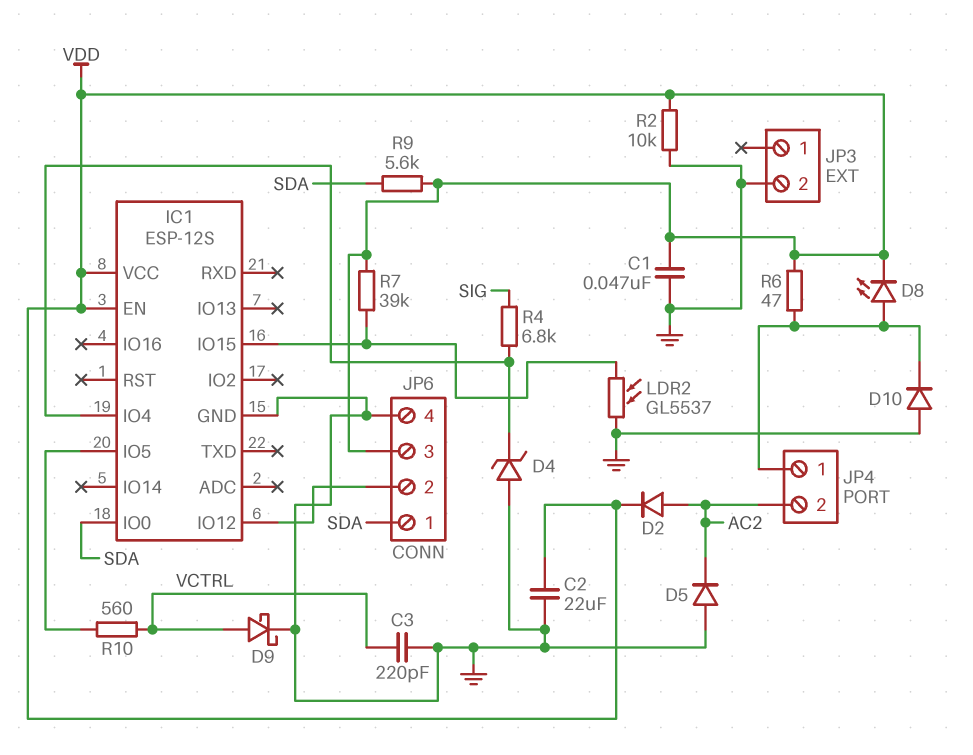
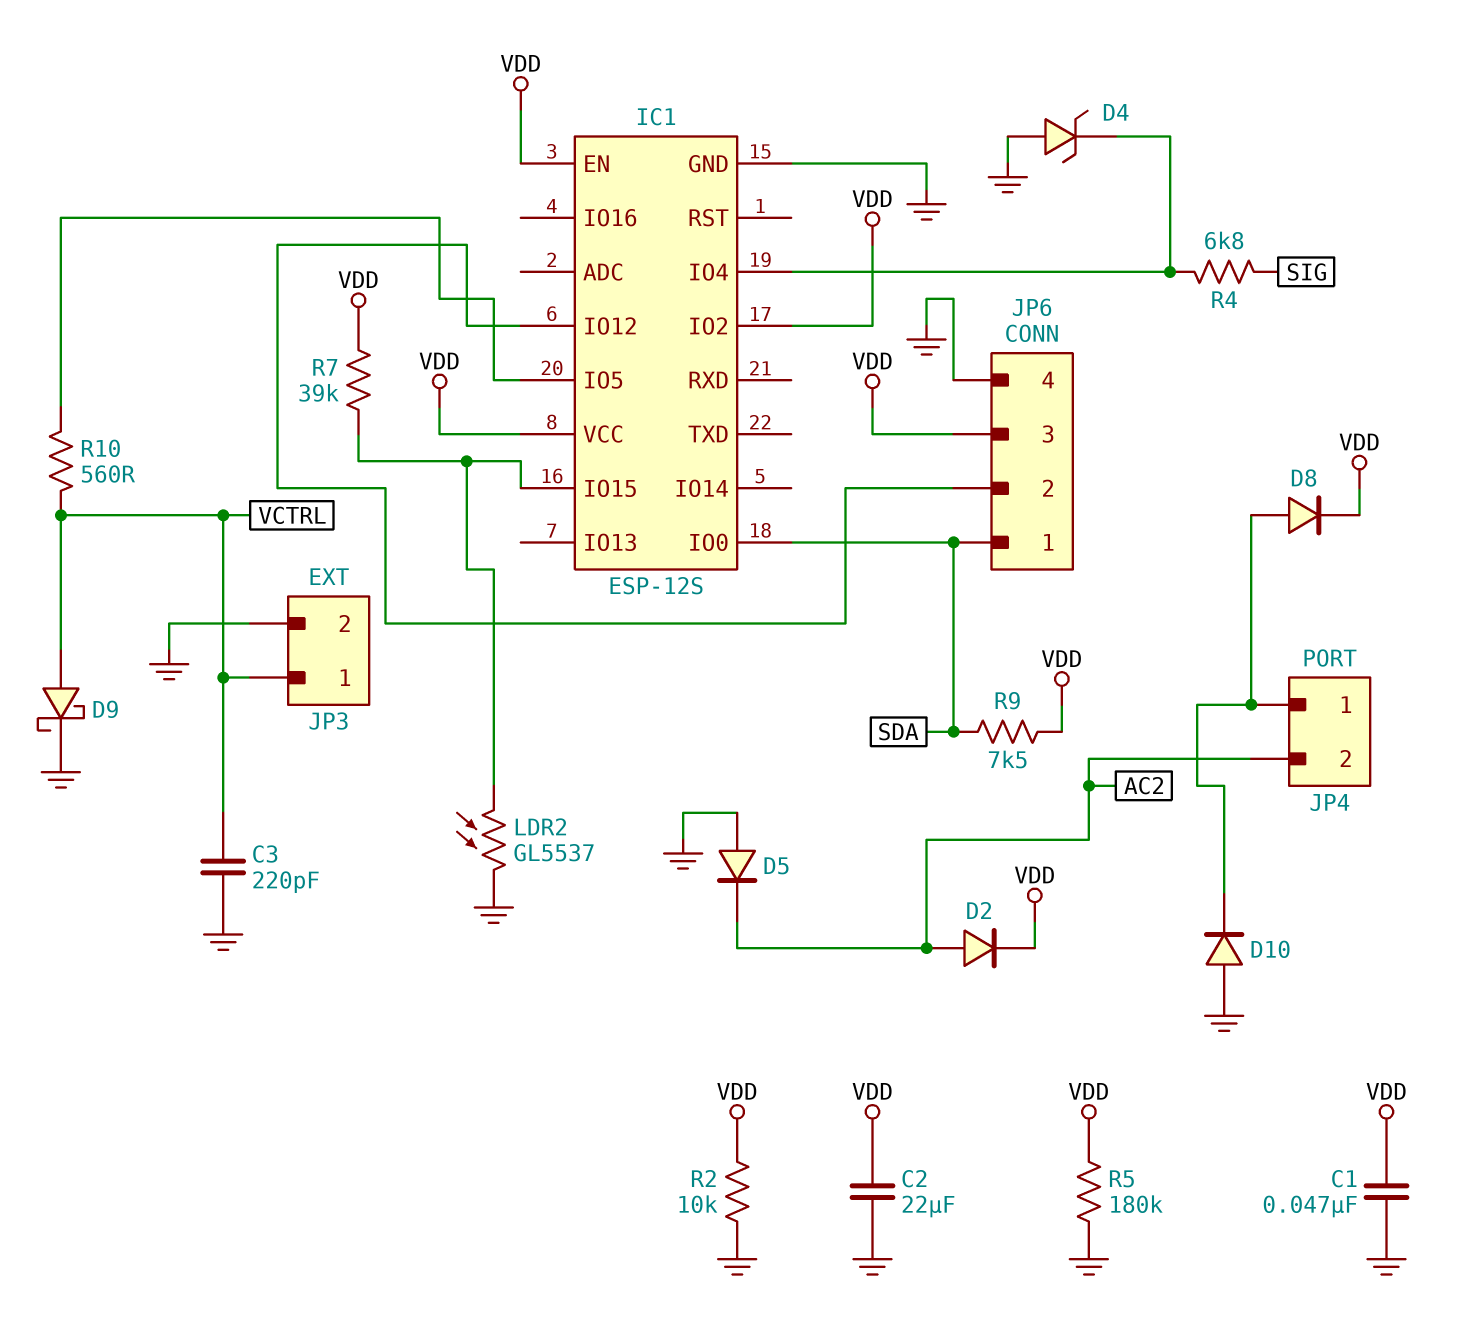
D8: LED (A JP4/1, K VDD) -> diode (A JP4/1, K VDD)
IC1 pin IO2: none -> VDD
JP3 pin 1: none -> VCTRL
R5: none -> 180k (GND, VDD)
R6: 47 (JP4/1, VDD) -> none
R9: 5.6k (SDA, VDD) -> 7.5k (SDA, VDD)

